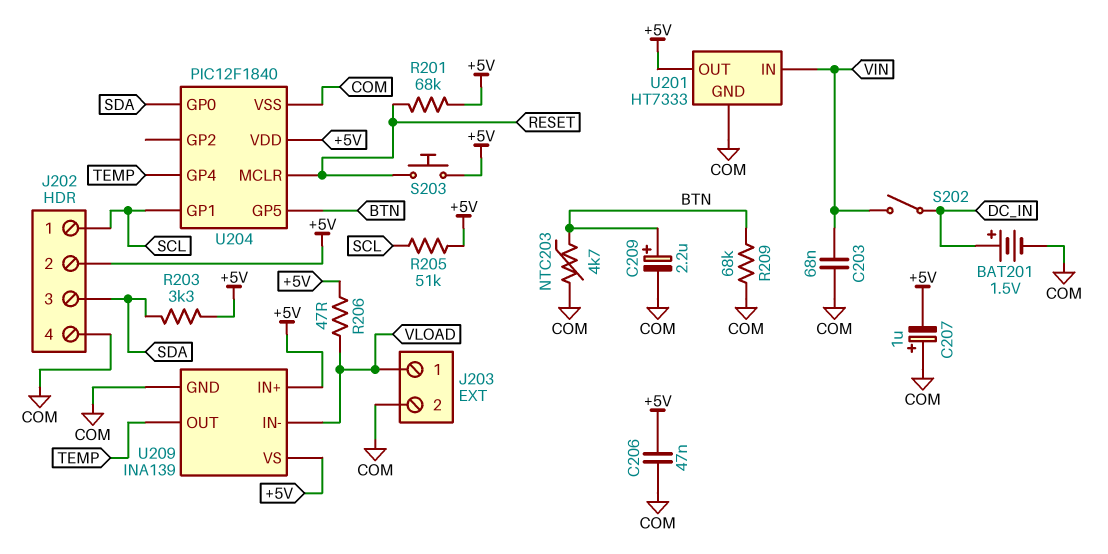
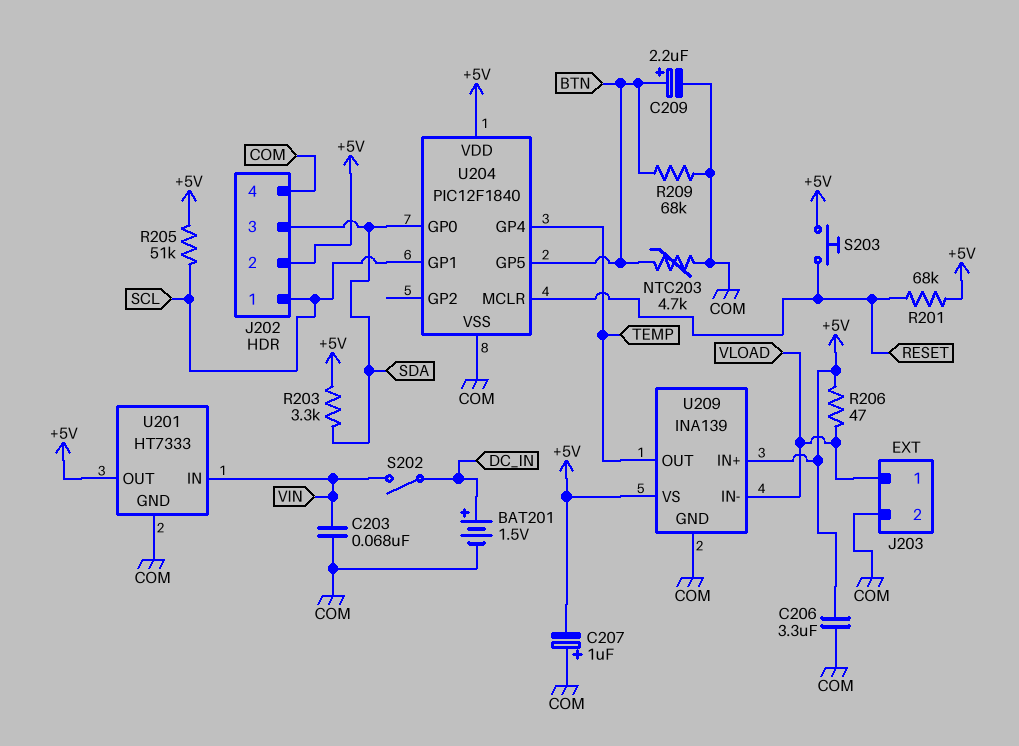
C206: 47nF (+5V, COM) -> 3.3uF (+5V, COM)

